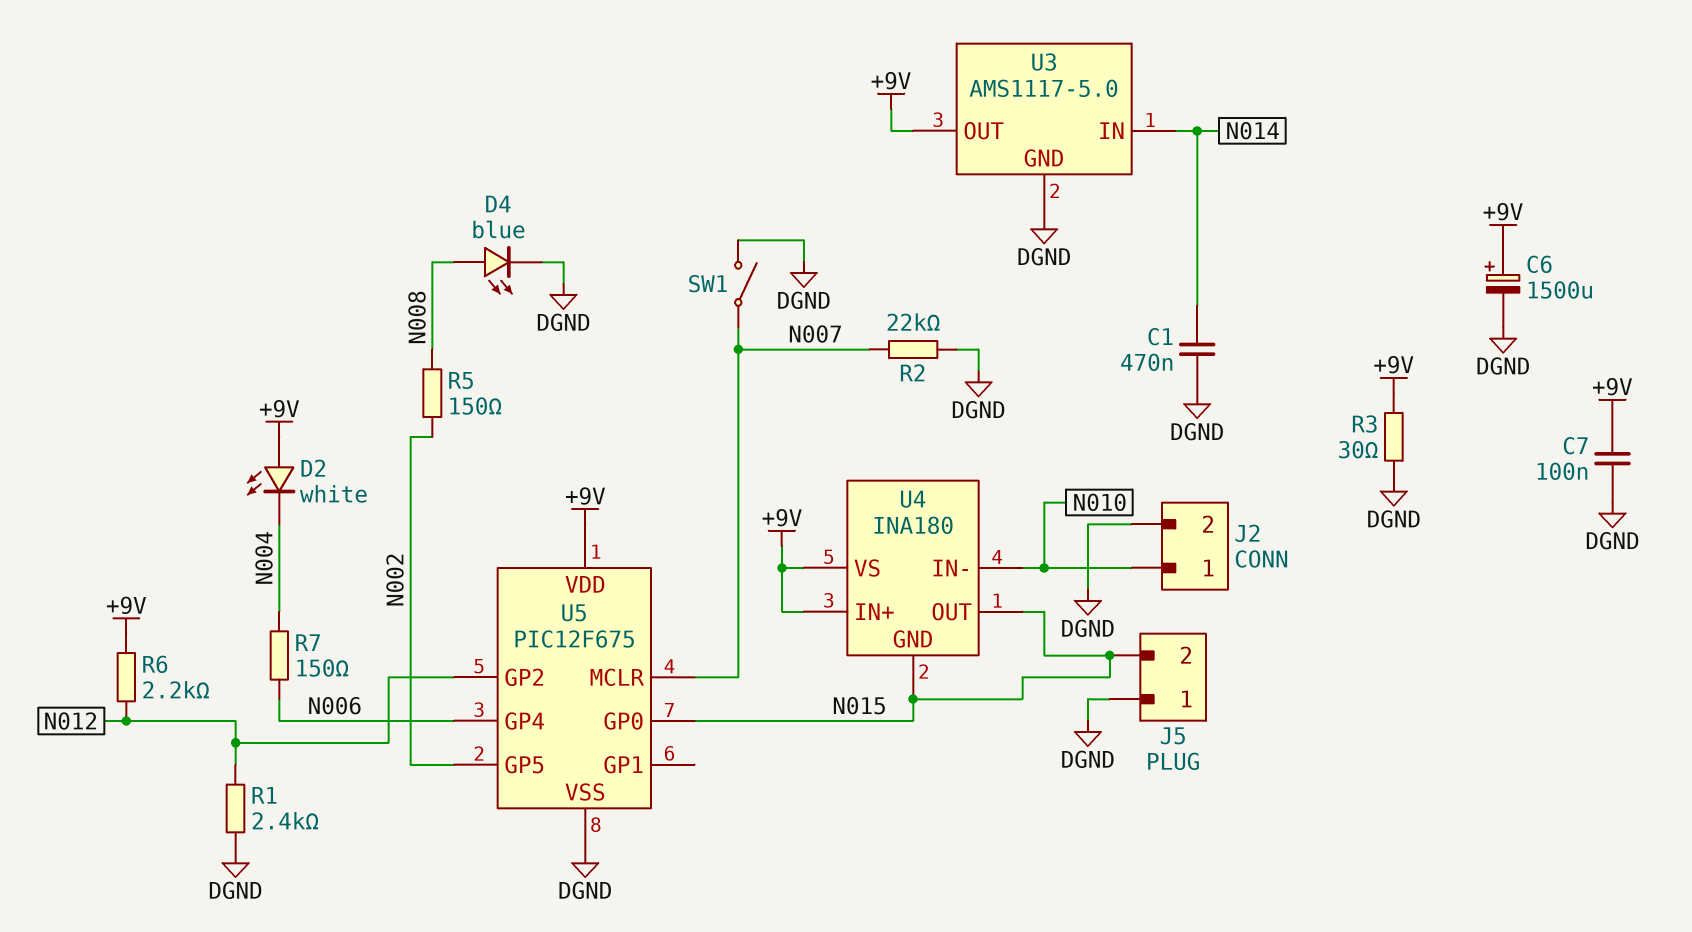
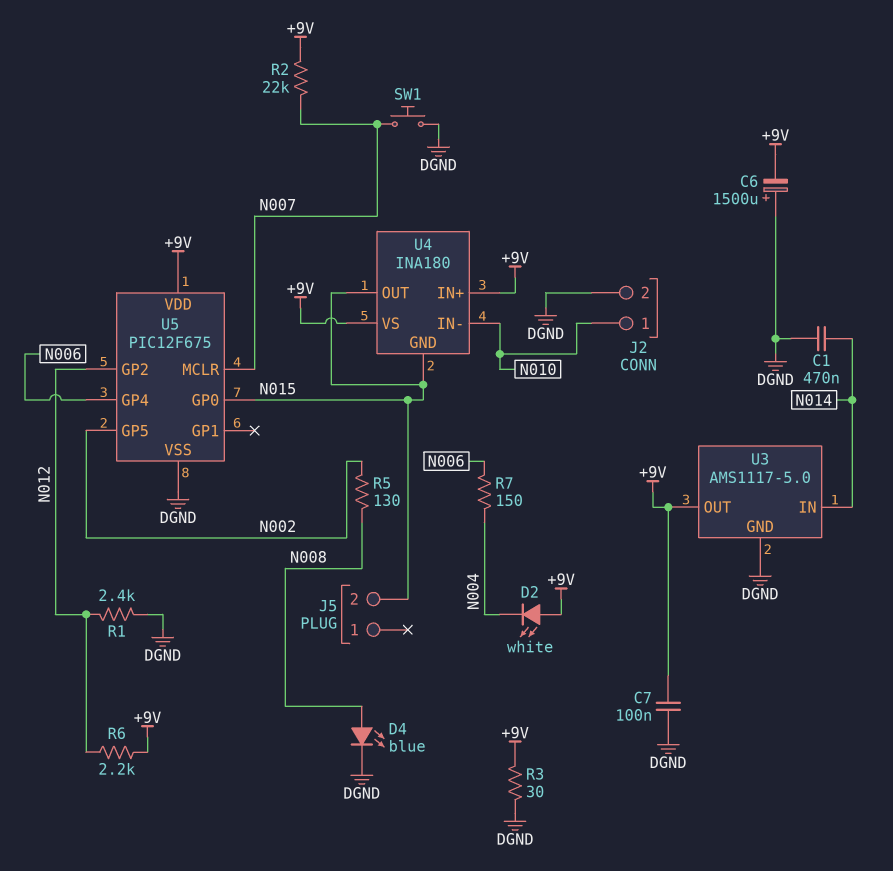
C6: 1500uF (plus +9V, minus DGND) -> 1500uF (plus DGND, minus +9V)
J5 pin 1: DGND -> none
R2: 22k (DGND, N007) -> 22k (+9V, N007)
R5: 150 (N002, N008) -> 130 (N002, N008)
SW1: switch (DGND, N007) -> button (DGND, N007)

